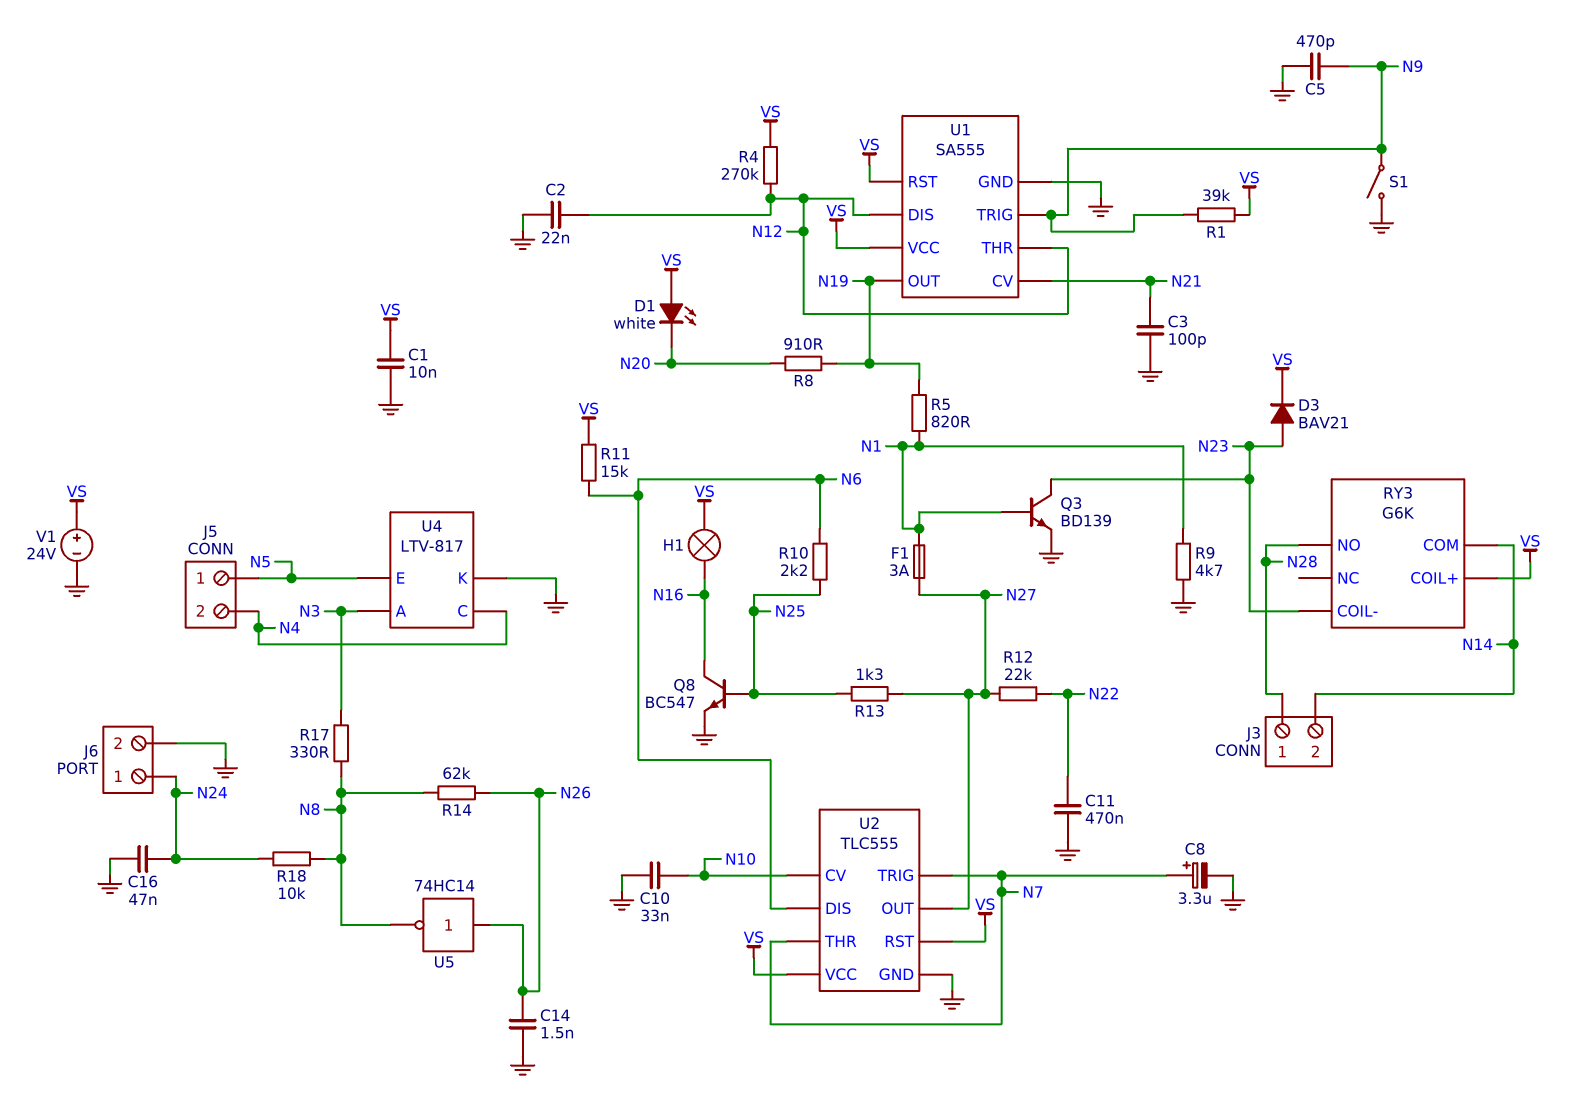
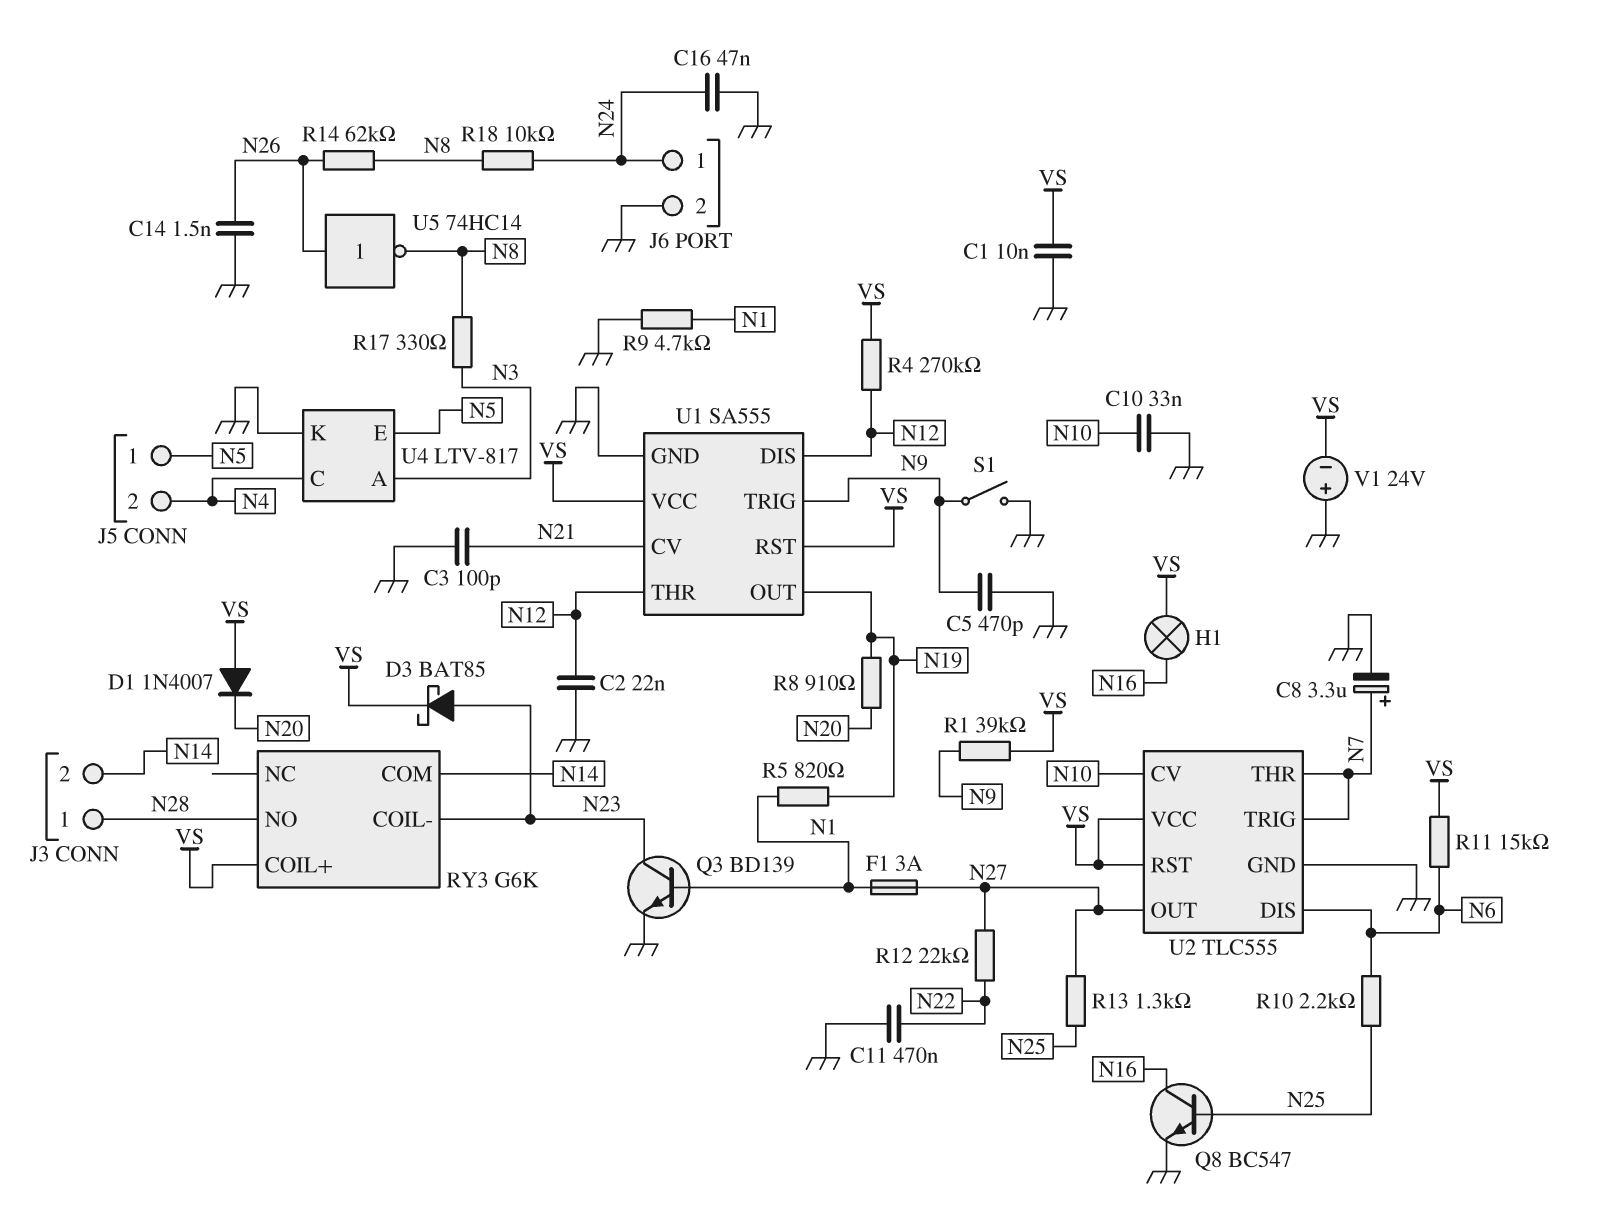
D1: LED white (A VS, K N20) -> diode 1N4007 (A VS, K N20)
D3: diode BAV21 (A N23, K VS) -> schottky BAT85 (A N23, K VS)
V1: 24V (plus VS, minus GND) -> 24V (plus GND, minus VS)

